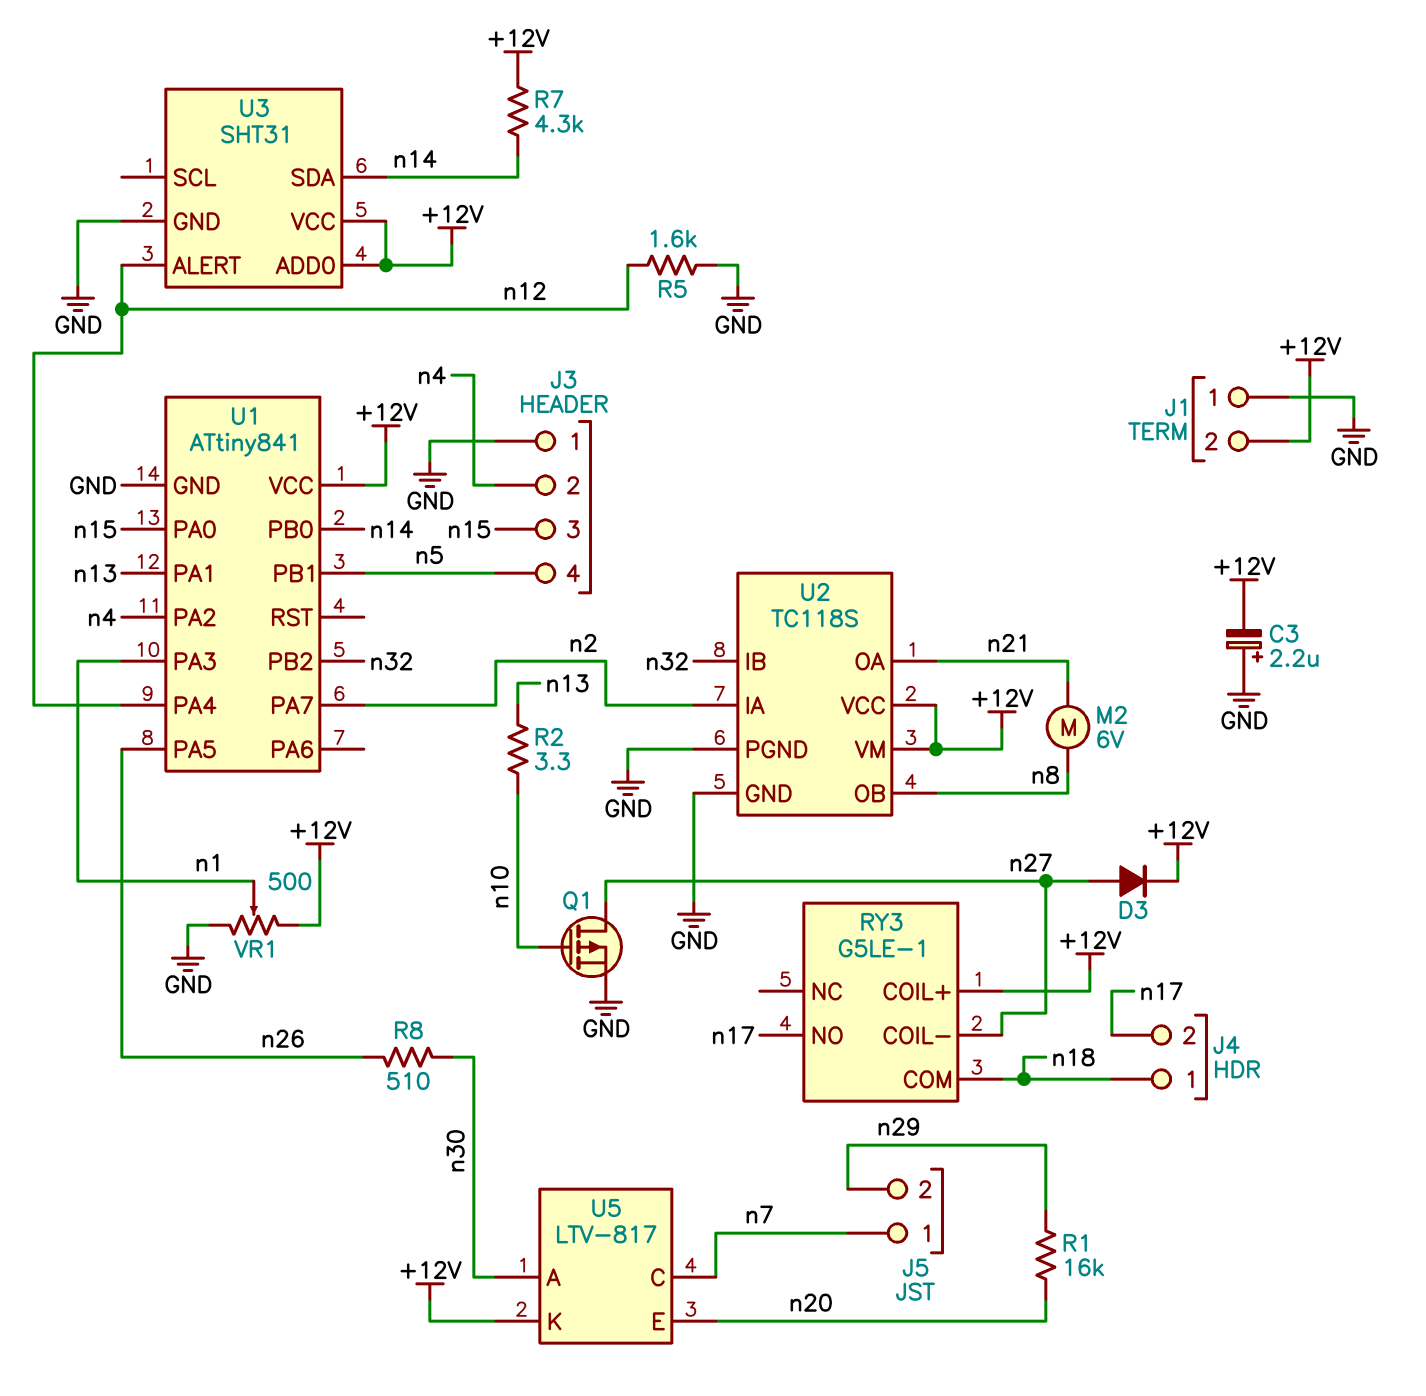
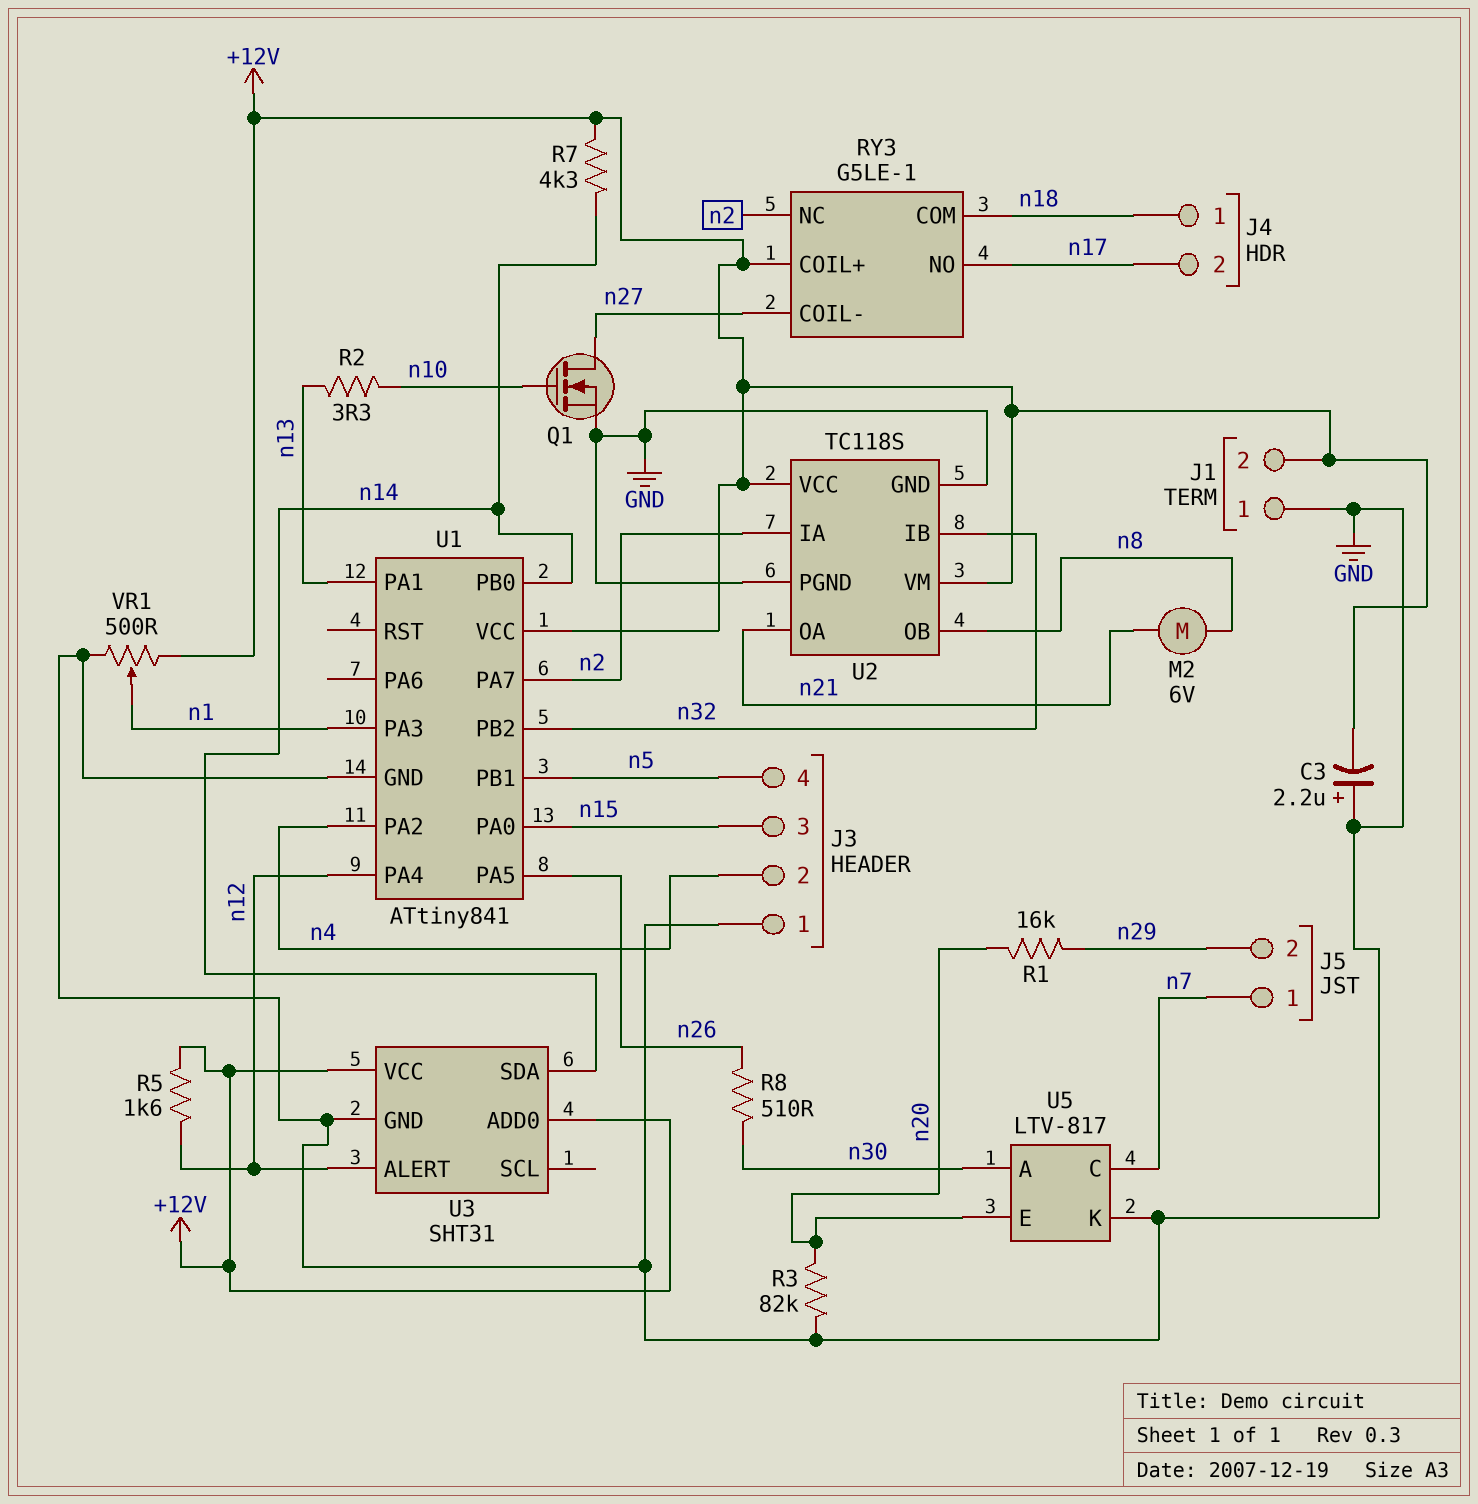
D3: diode (A n27, K +12V) -> none
Q1: PMOS (G n10, D n27, S GND) -> NMOS (G n10, D n27, S GND)
R3: none -> 82k (GND, n20)
R5: 1.6k (GND, n12) -> 1.6k (+12V, n12)
RY3 pin NC: none -> n2
U5 pin K: +12V -> GND

